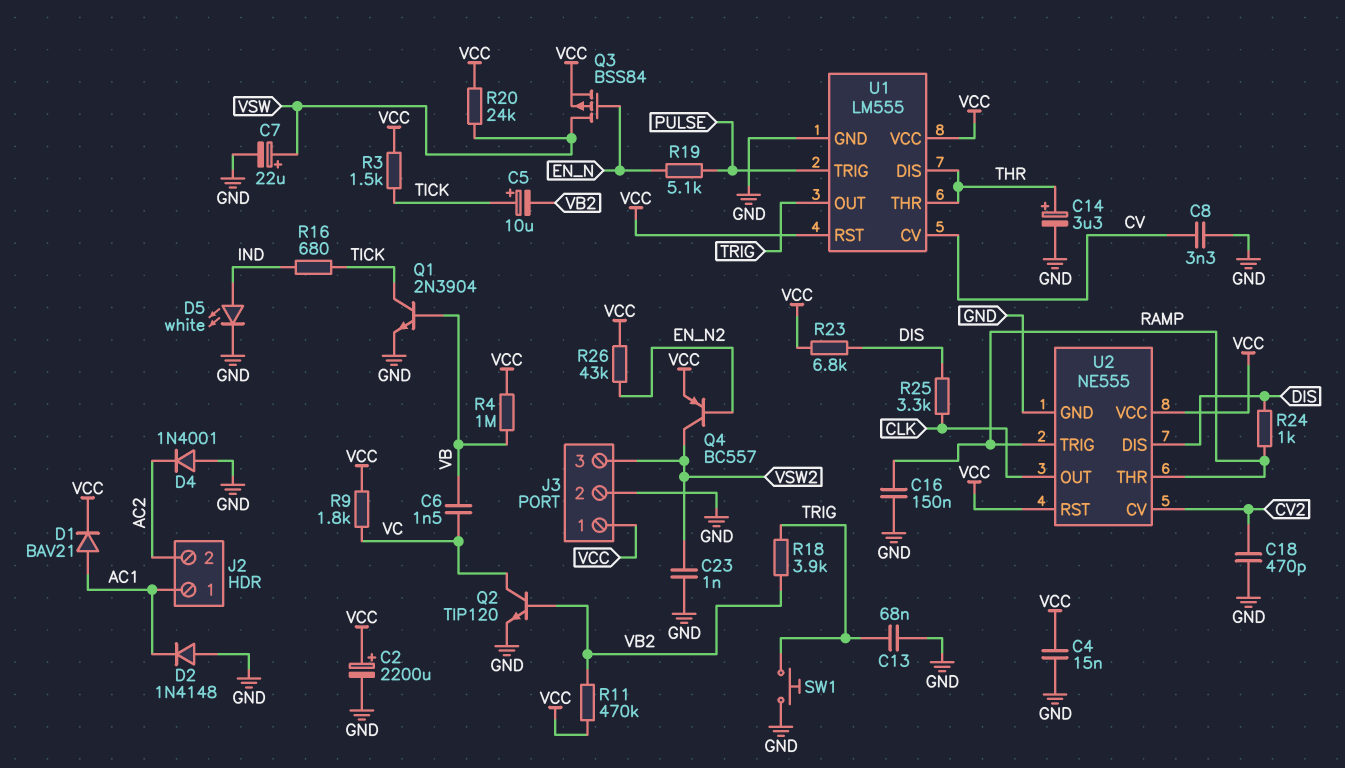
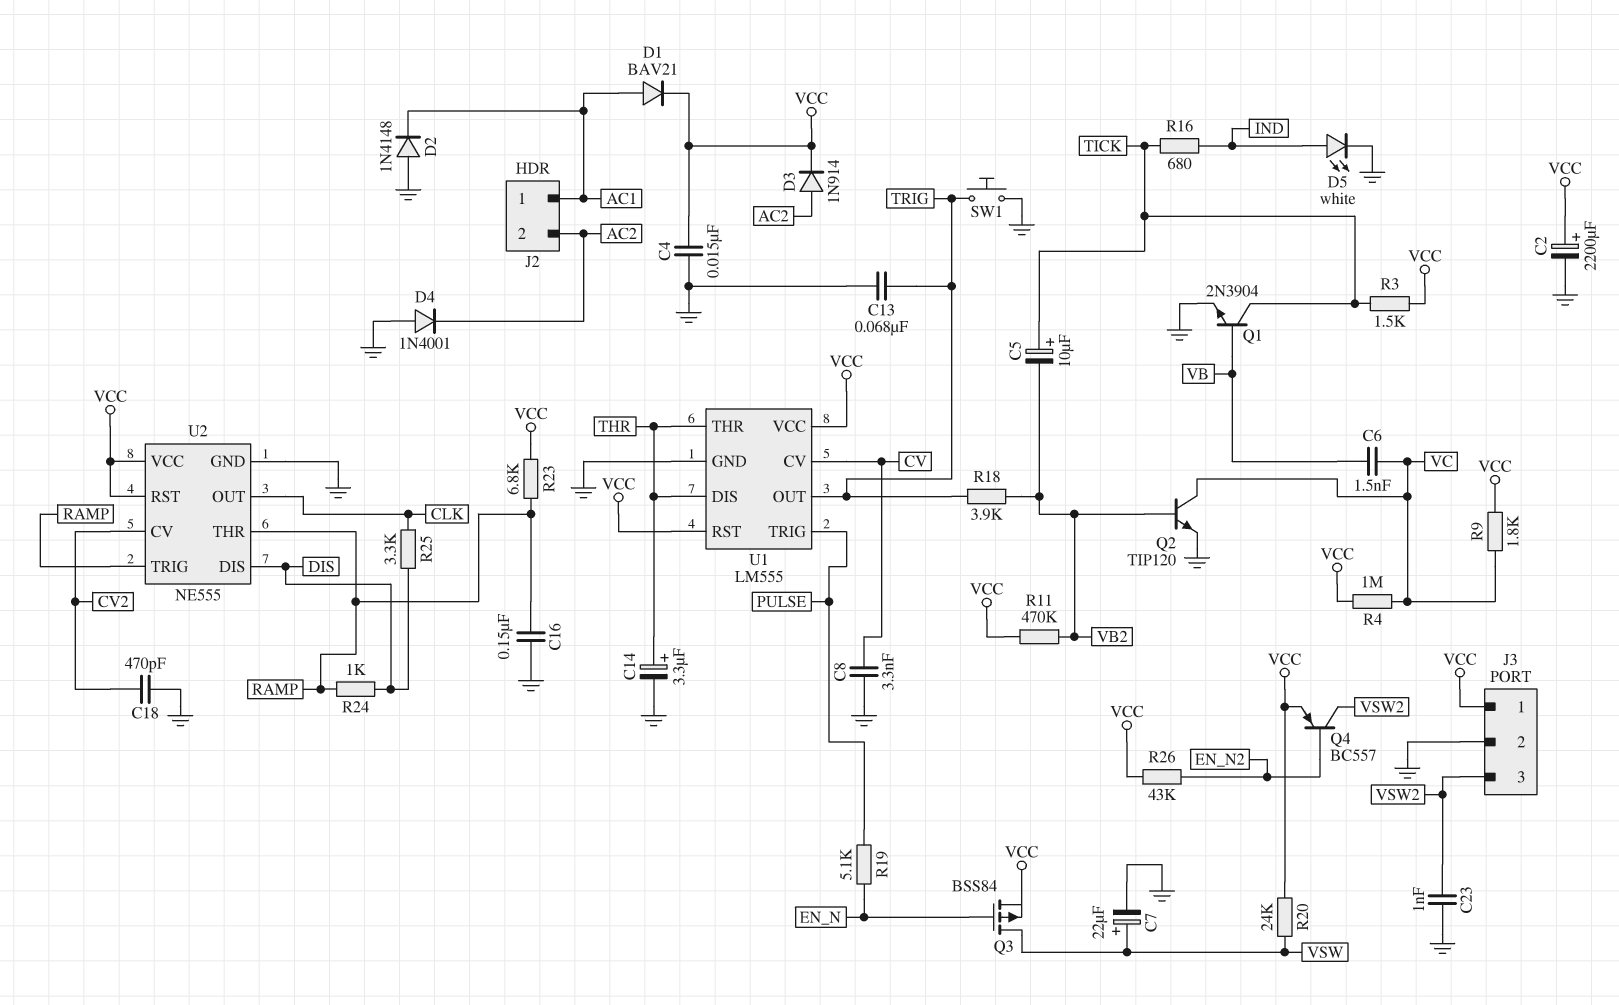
D3: none -> diode 1N914 (A AC2, K VCC)
R4: 1M (VB, VCC) -> 1M (VC, VCC)
R23: 6.8k (DIS, VCC) -> 6.8k (RAMP, VCC)

